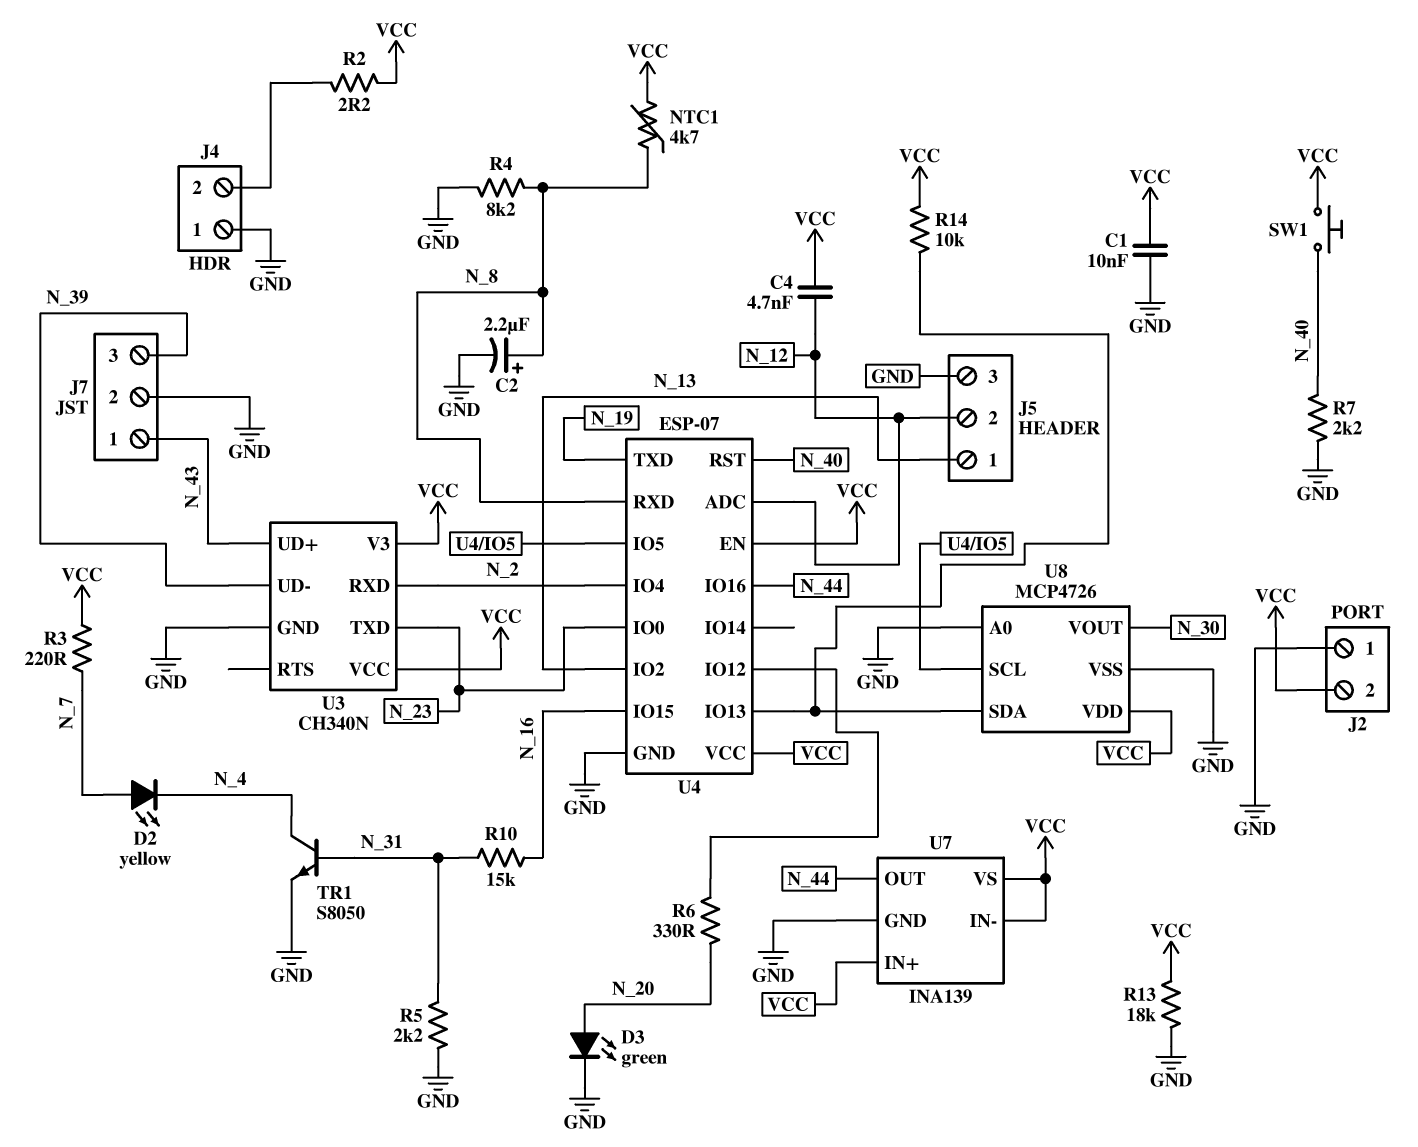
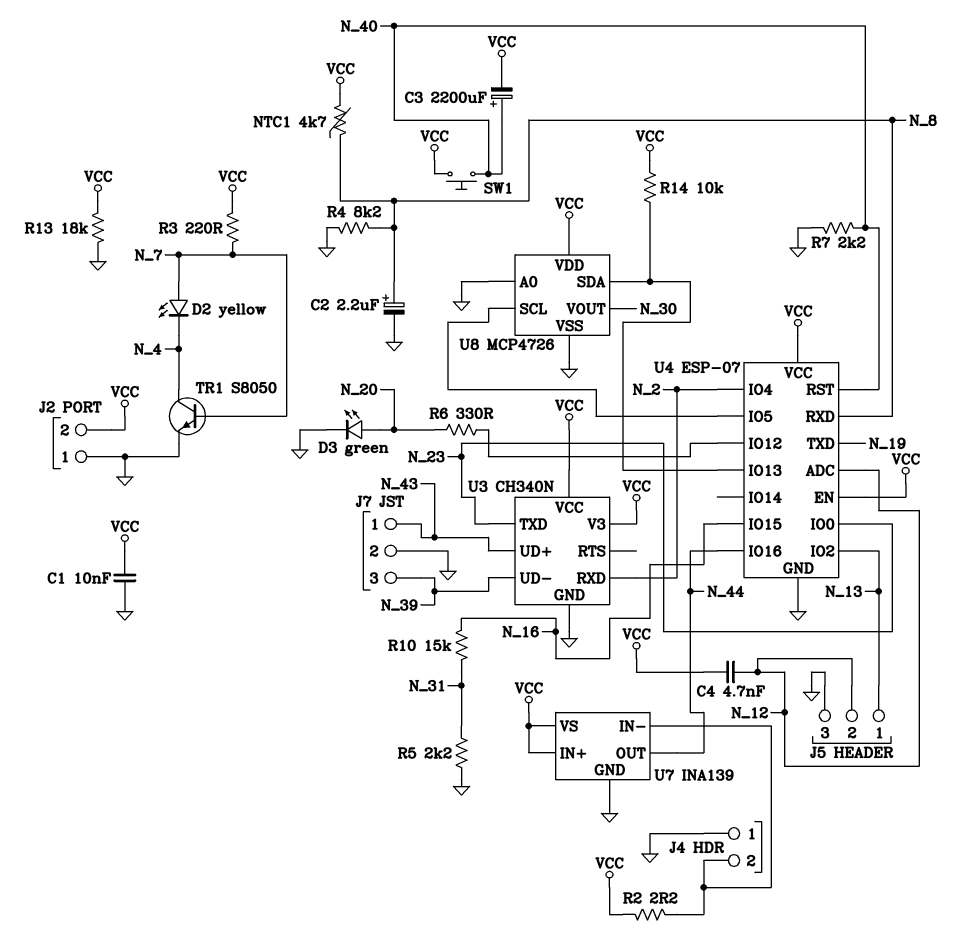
C3: none -> 2200uF (plus N_40, minus VCC)
TR1: NPN S8050 (B N_31, C N_4, E GND) -> NPN S8050 (B N_7, C N_4, E GND)
U7 pin IN-: VCC -> J4/2

